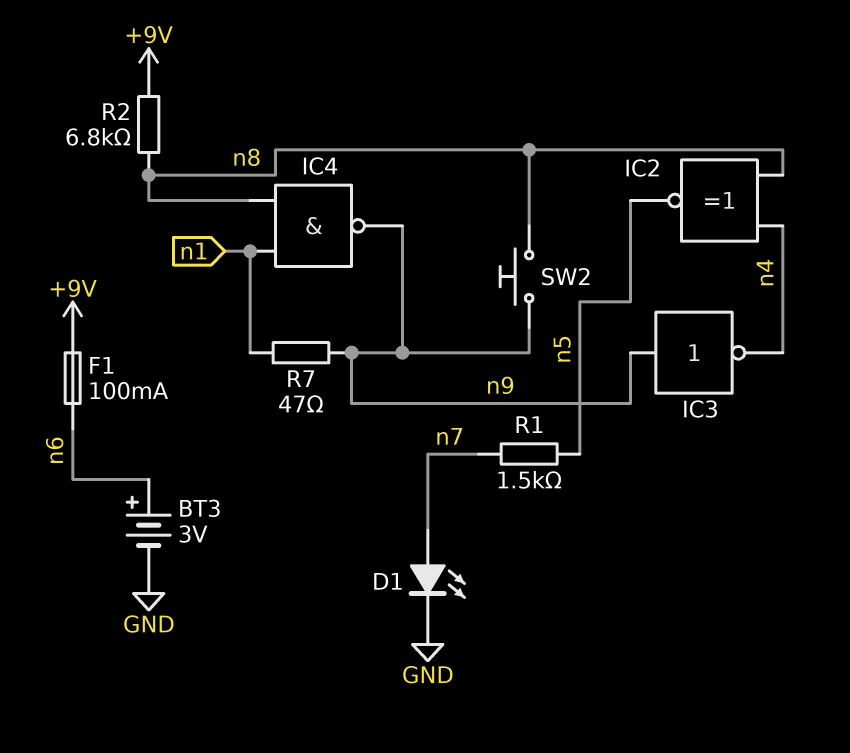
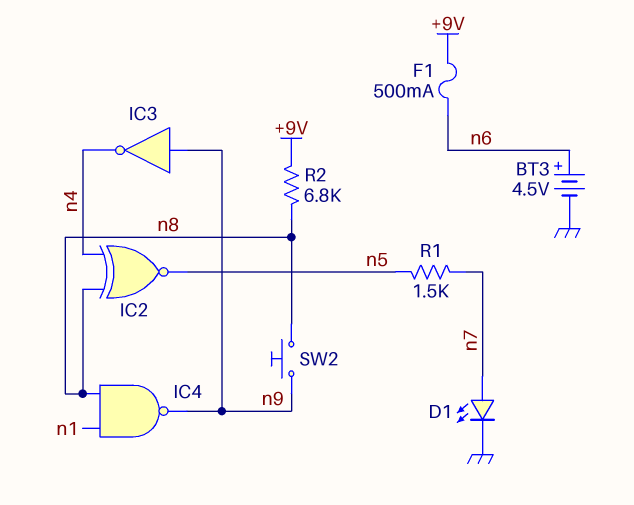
BT3: 3V (plus n6, minus GND) -> 4.5V (plus n6, minus GND)
F1: 100mA (+9V, n6) -> 500mA (+9V, n6)
R7: 47 (n1, n9) -> none

